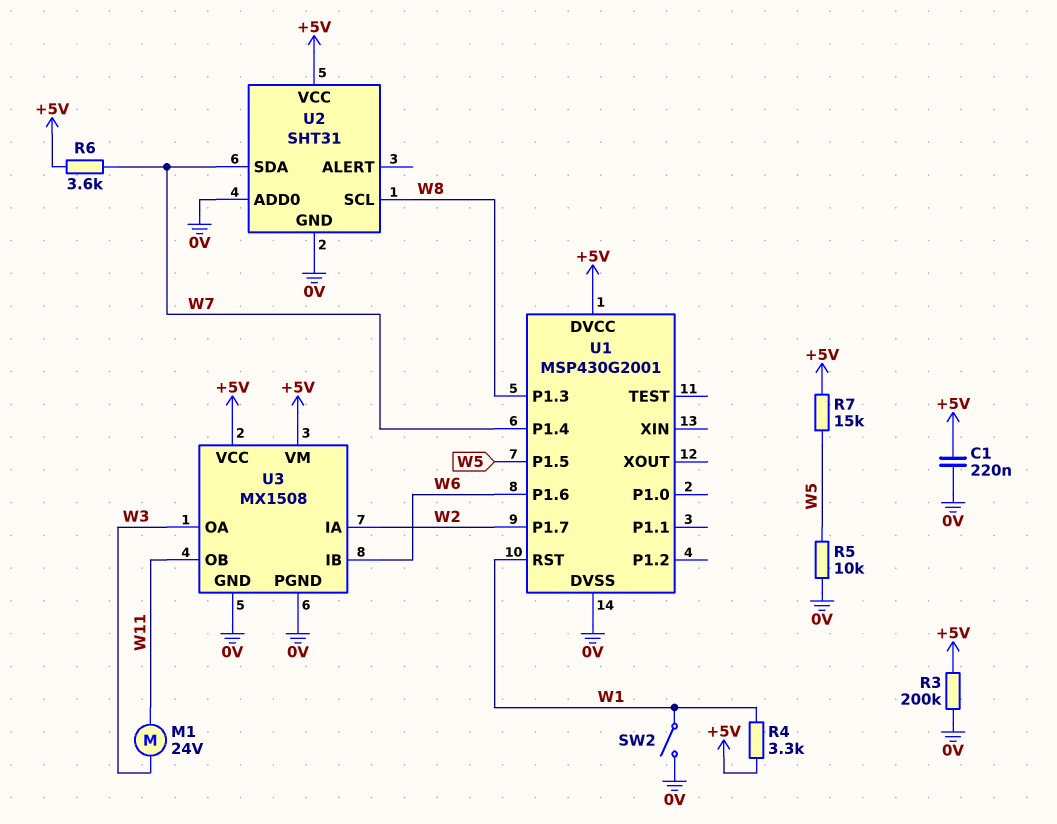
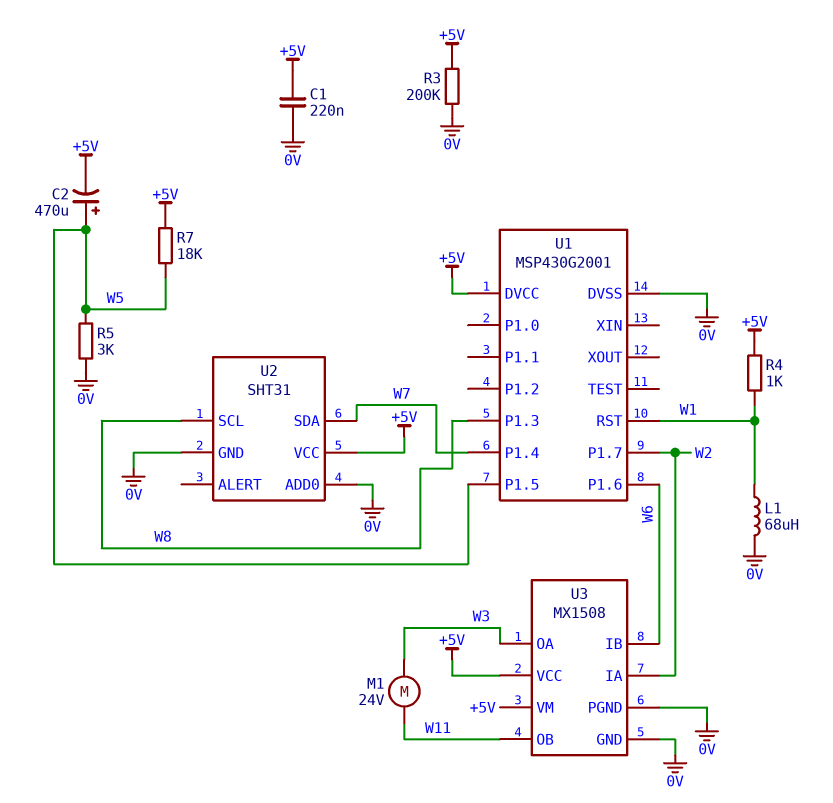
C2: none -> 470uF (plus W5, minus +5V)
L1: none -> 68uH (0V, W1)
R4: 3.3k (+5V, W1) -> 1k (+5V, W1)
R5: 10k (0V, W5) -> 3k (0V, W5)
R6: 3.6k (+5V, W7) -> none
R7: 15k (+5V, W5) -> 18k (+5V, W5)
SW2: switch (0V, W1) -> none

